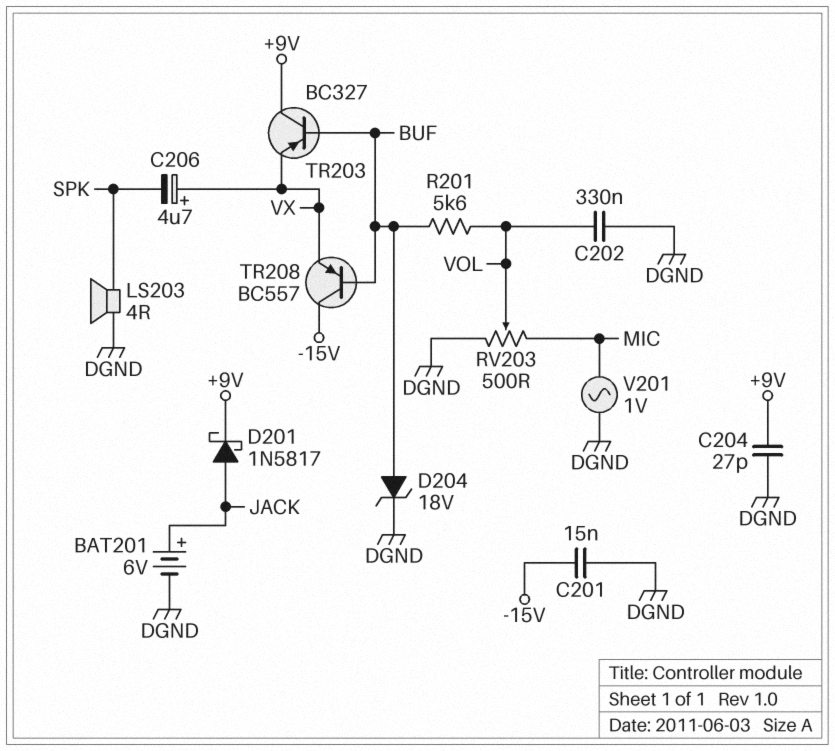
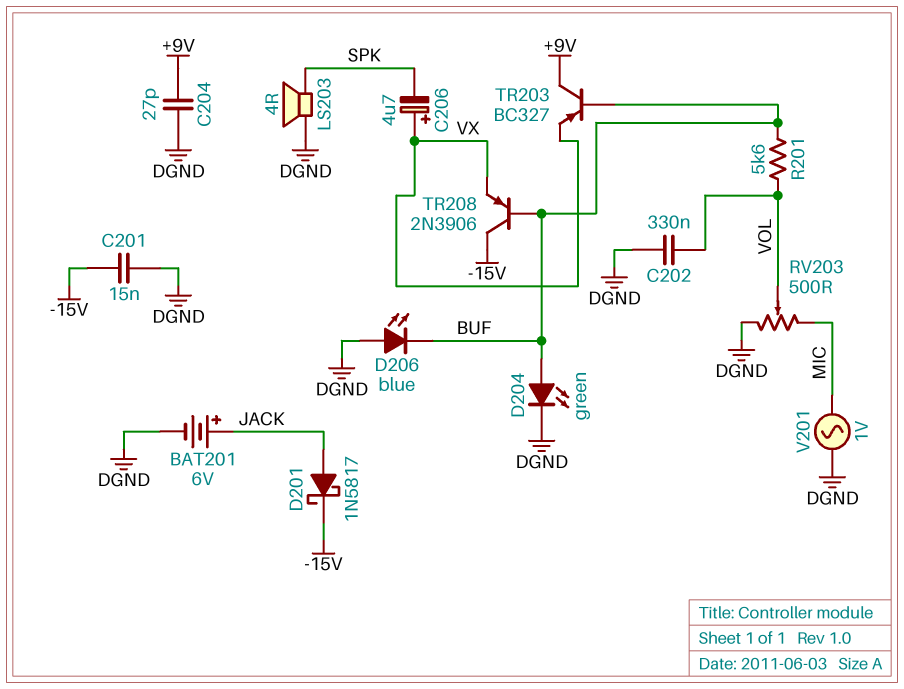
D201: schottky 1N5817 (A JACK, K +9V) -> schottky 1N5817 (A JACK, K -15V)
D204: zener 18V (A BUF, K DGND) -> LED green (A BUF, K DGND)
D206: none -> LED blue (A DGND, K BUF)
TR208: PNP BC557 (B BUF, C -15V, E VX) -> PNP 2N3906 (B BUF, C -15V, E VX)

